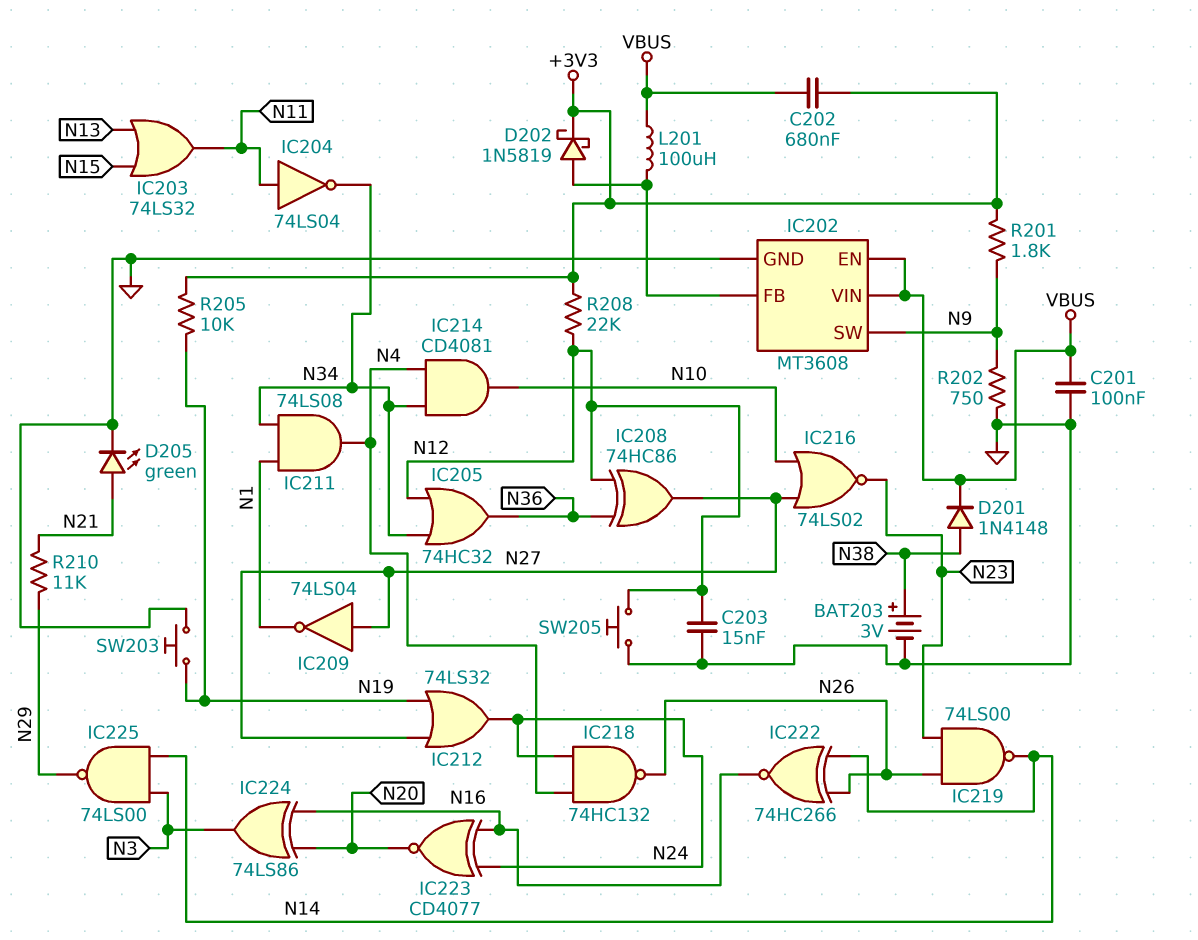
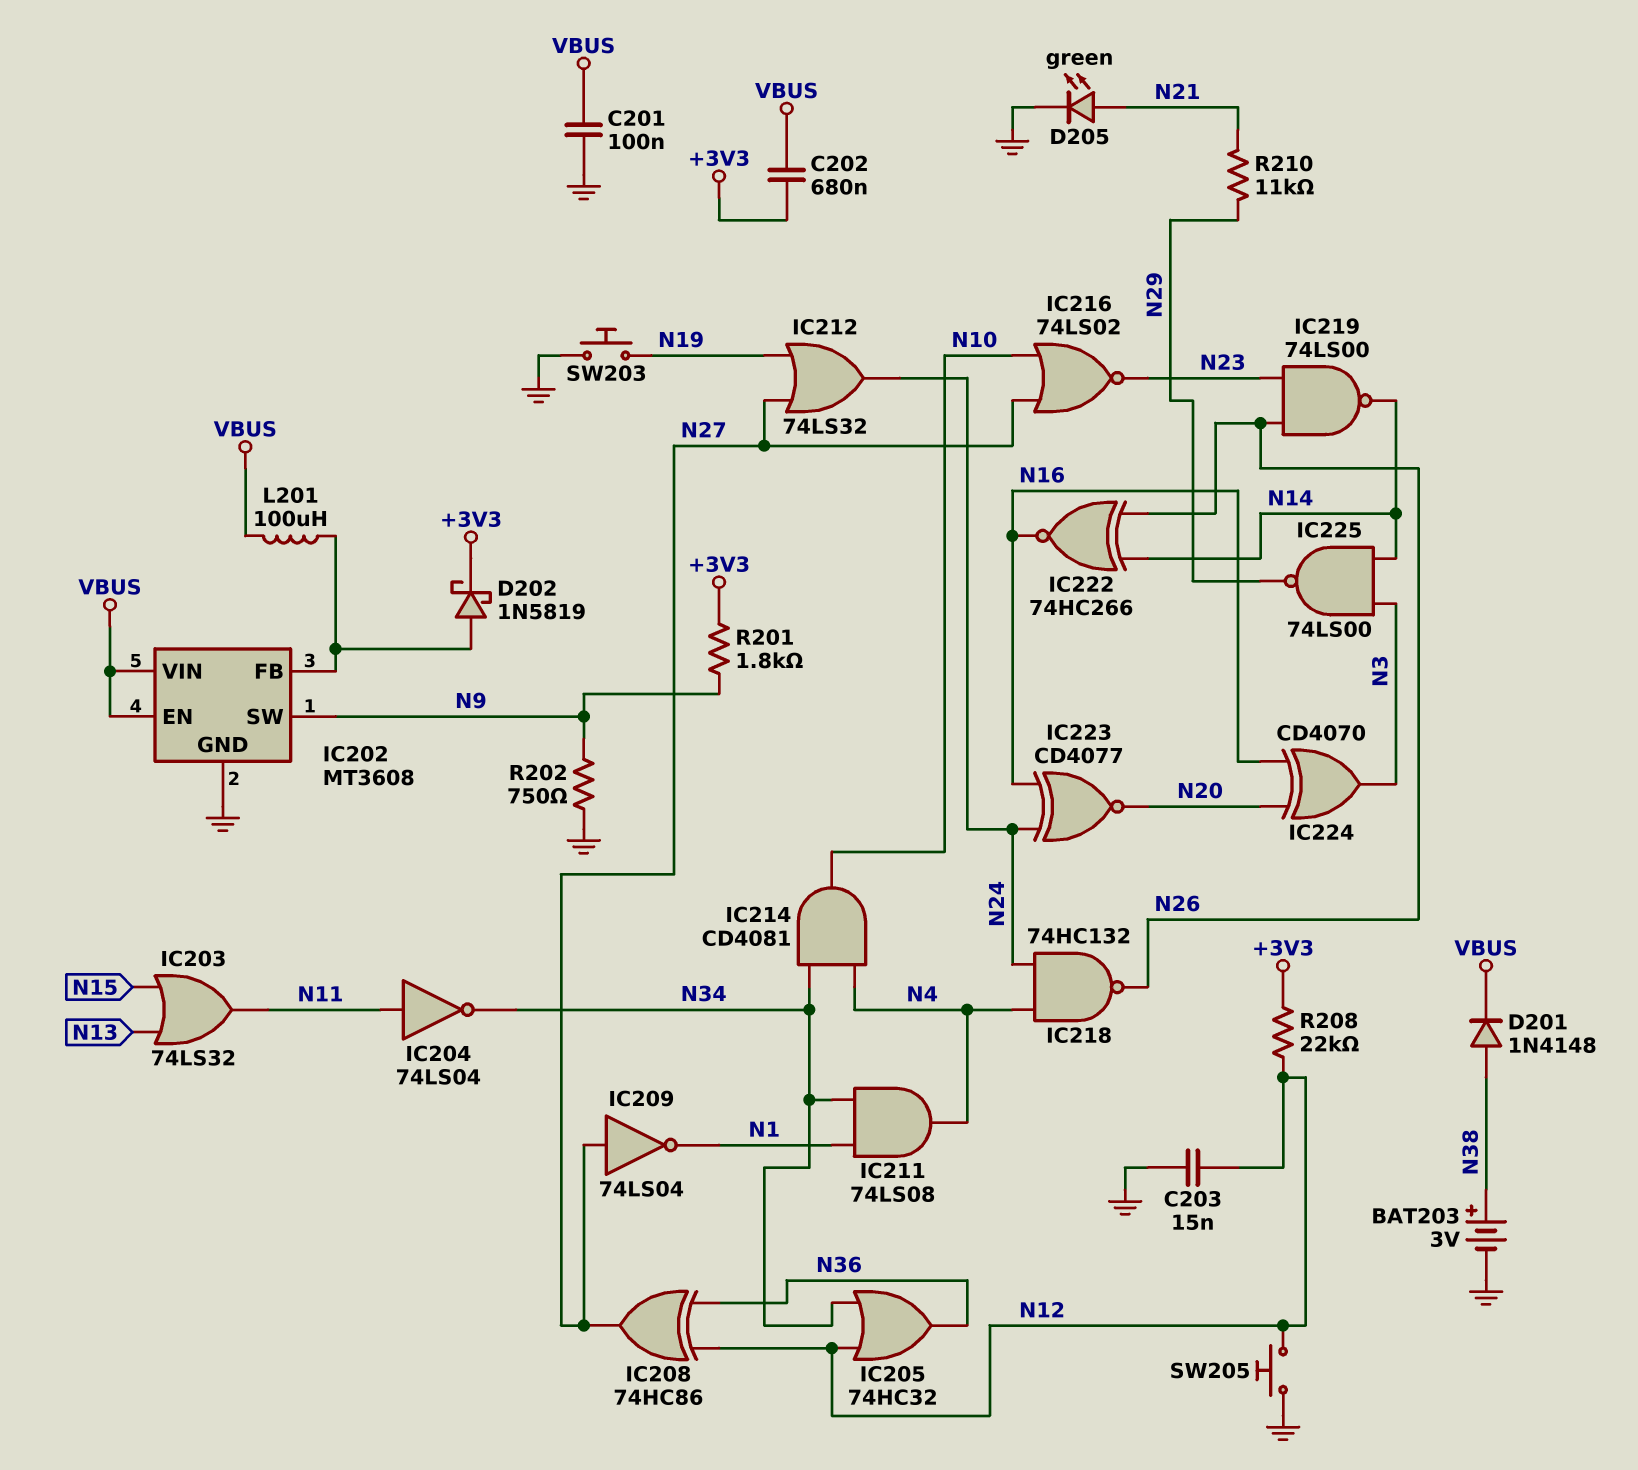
IC224: XOR 74LS86 (in N16, in N20, out N3) -> XOR CD4070 (in N16, in N20, out N3)
R205: 10k (+3V3, N19) -> none

